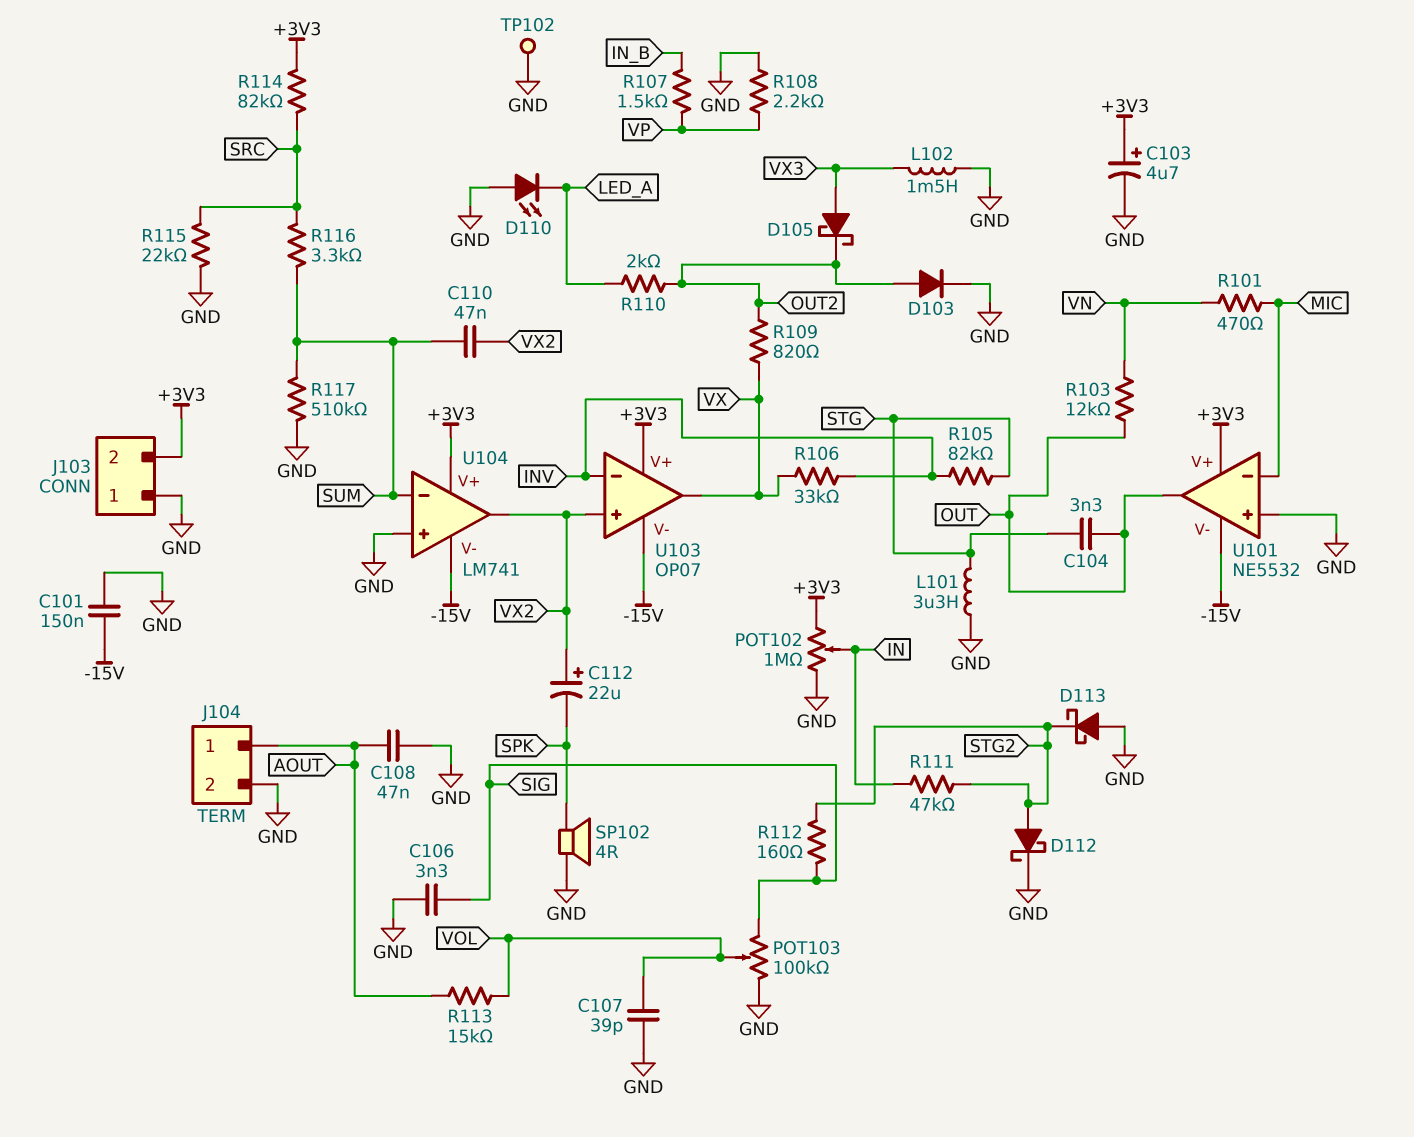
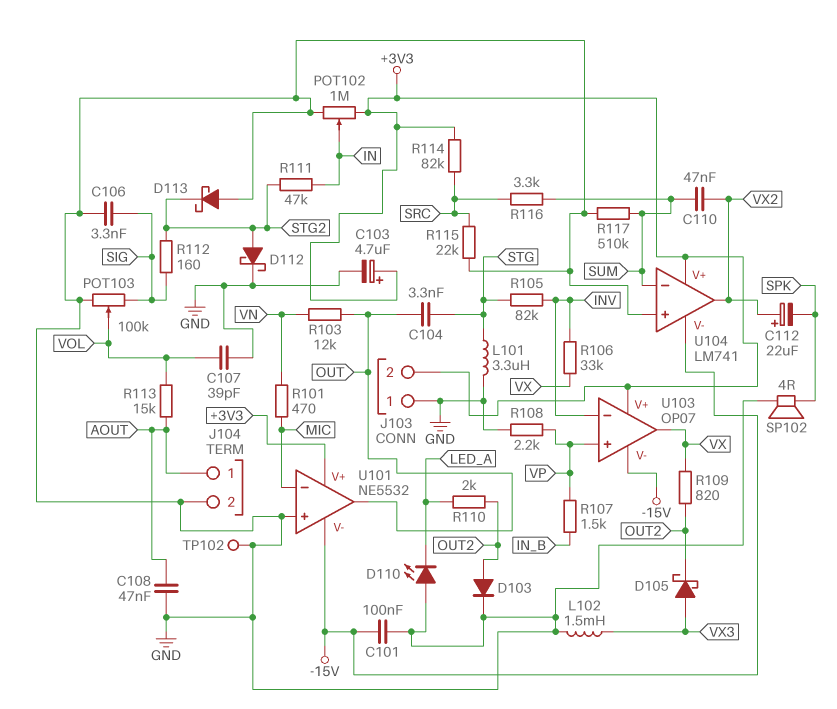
C101: 150nF (-15V, GND) -> 100nF (-15V, GND)
U103 pin in+: VX2 -> VP

